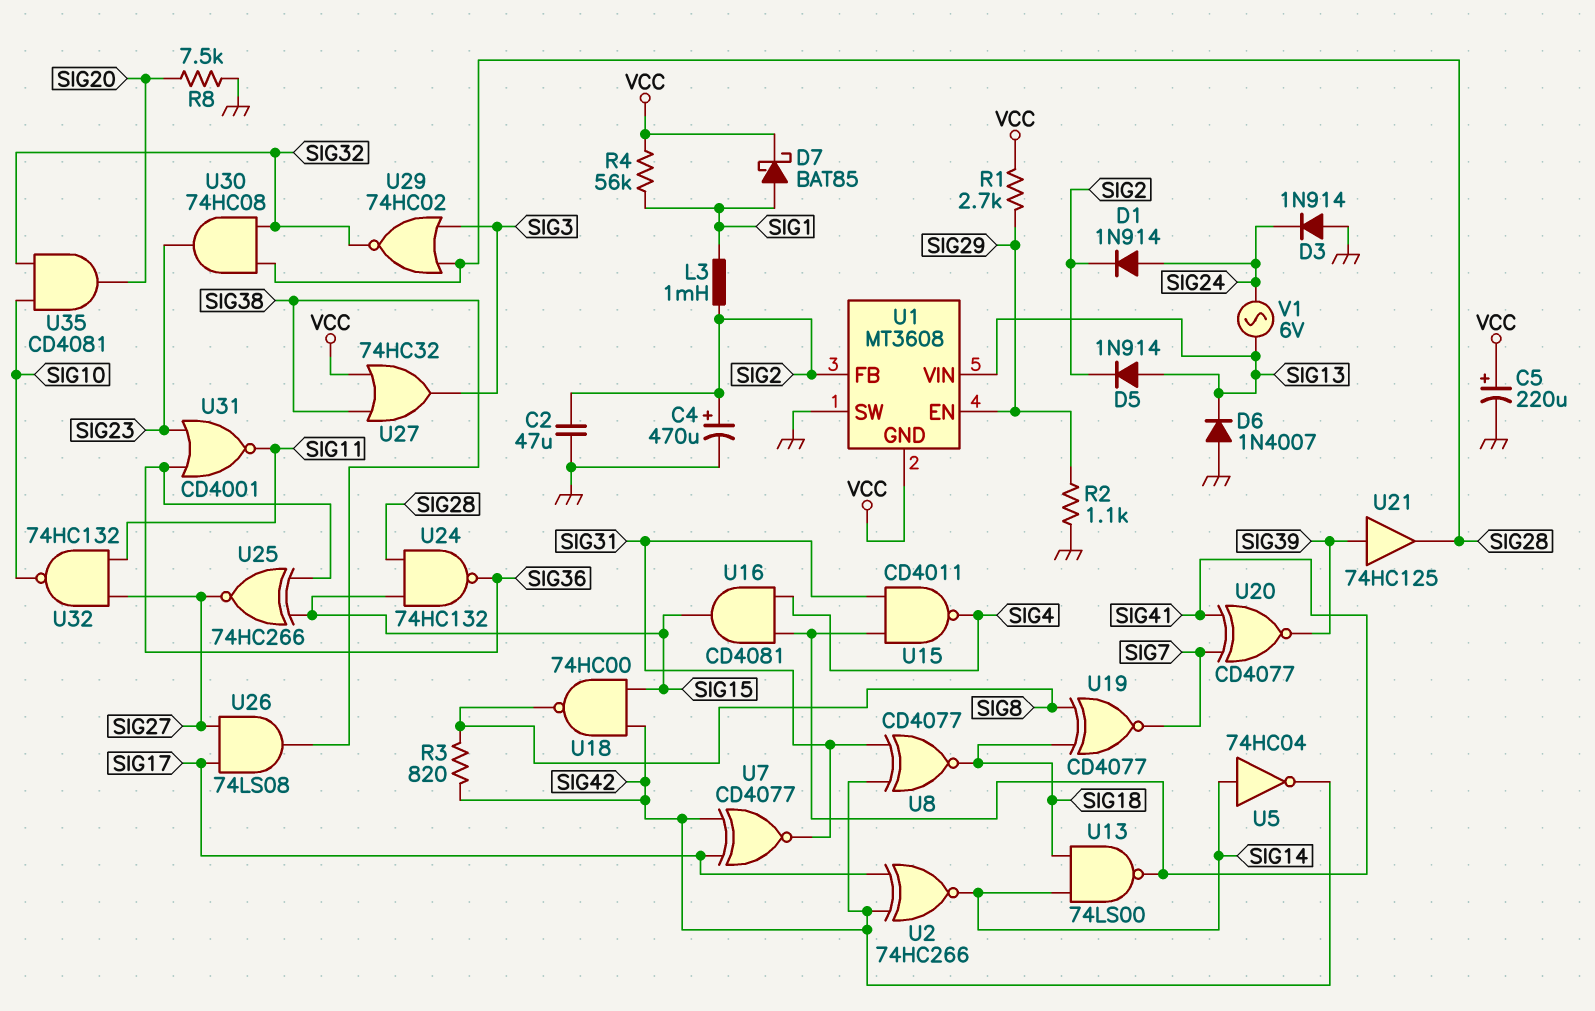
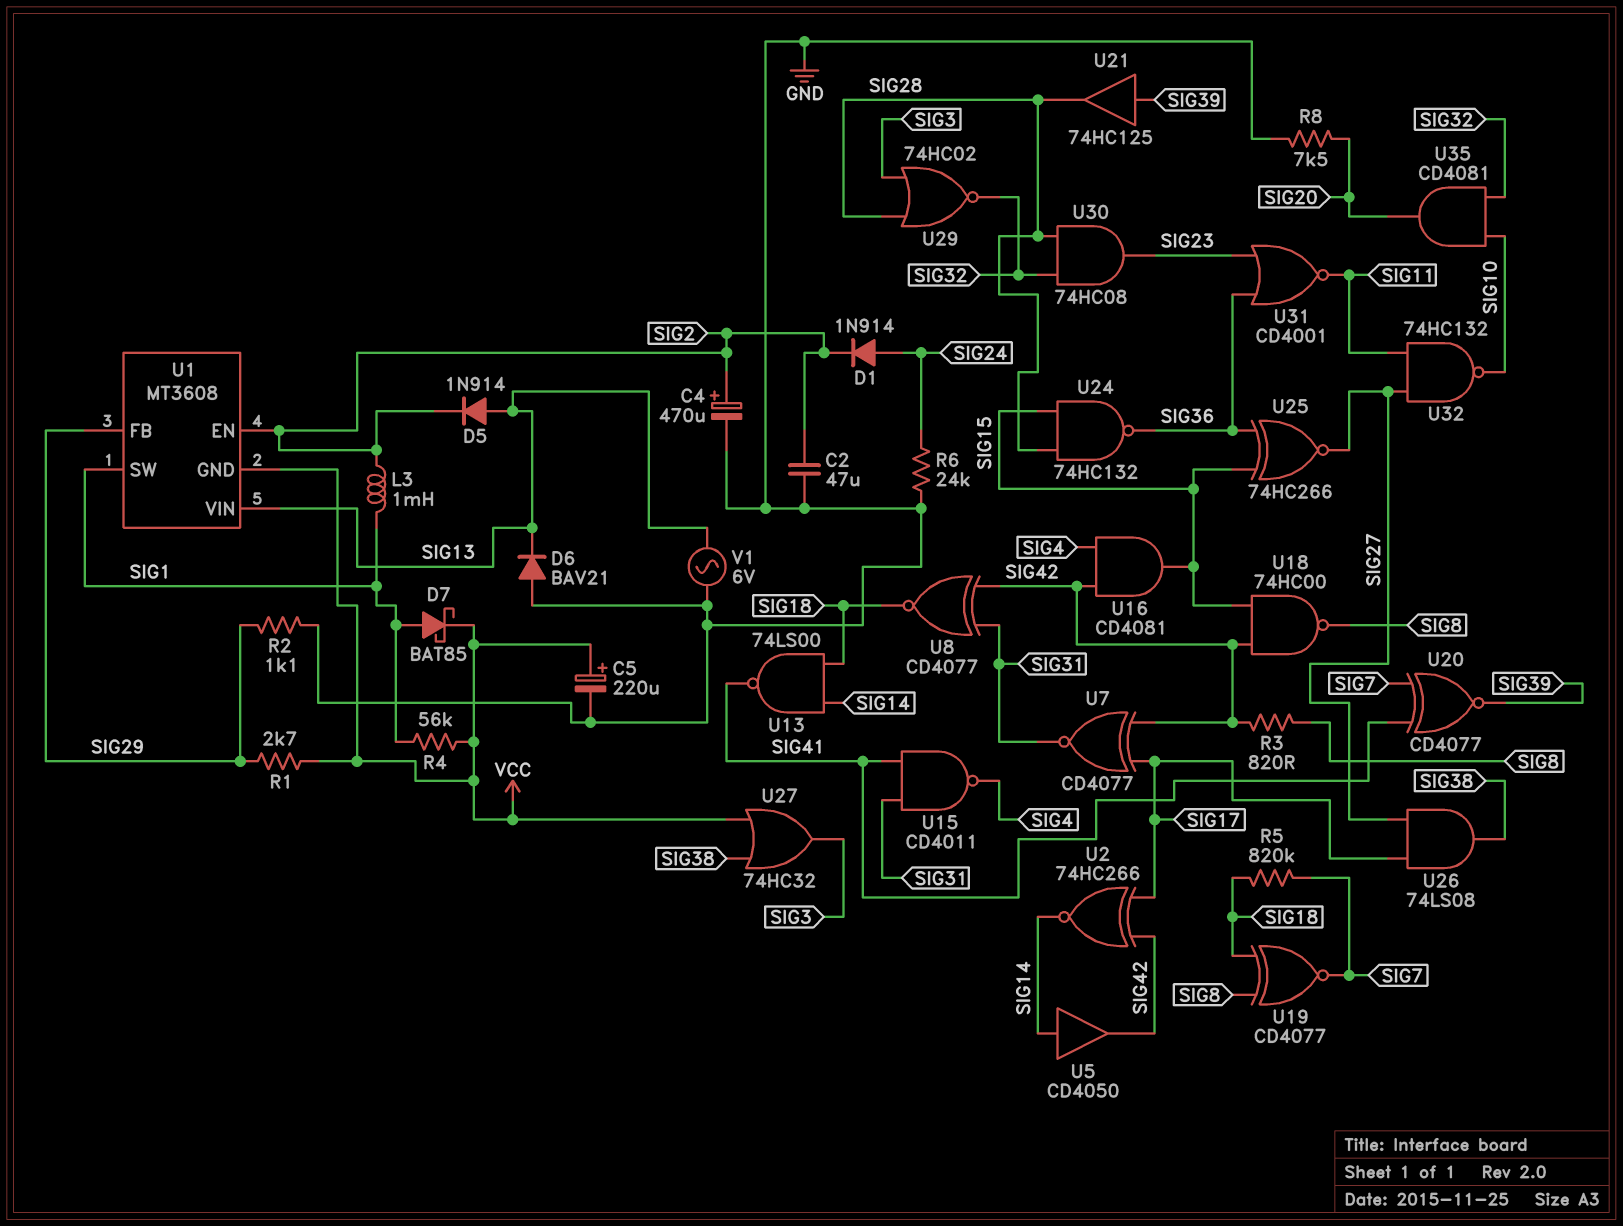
D3: diode 1N914 (A GND, K SIG24) -> none
D6: diode 1N4007 (A GND, K SIG13) -> diode BAV21 (A GND, K SIG13)
R5: none -> 820k (SIG7, SIG18)
R6: none -> 24k (GND, SIG24)
U1 pin EN: SIG29 -> SIG2
U1 pin FB: SIG2 -> SIG29
U1 pin SW: GND -> SIG1
U5: NOT 74HC04 (in SIG14, out SIG42) -> buffer CD4050 (in SIG14, out SIG42)
U16: AND CD4081 (in SIG4, in SIG41, out SIG15) -> AND CD4081 (in SIG4, in SIG42, out SIG15)
V1: AC 6V (SIG13, SIG24) -> AC 6V (GND, SIG13)

